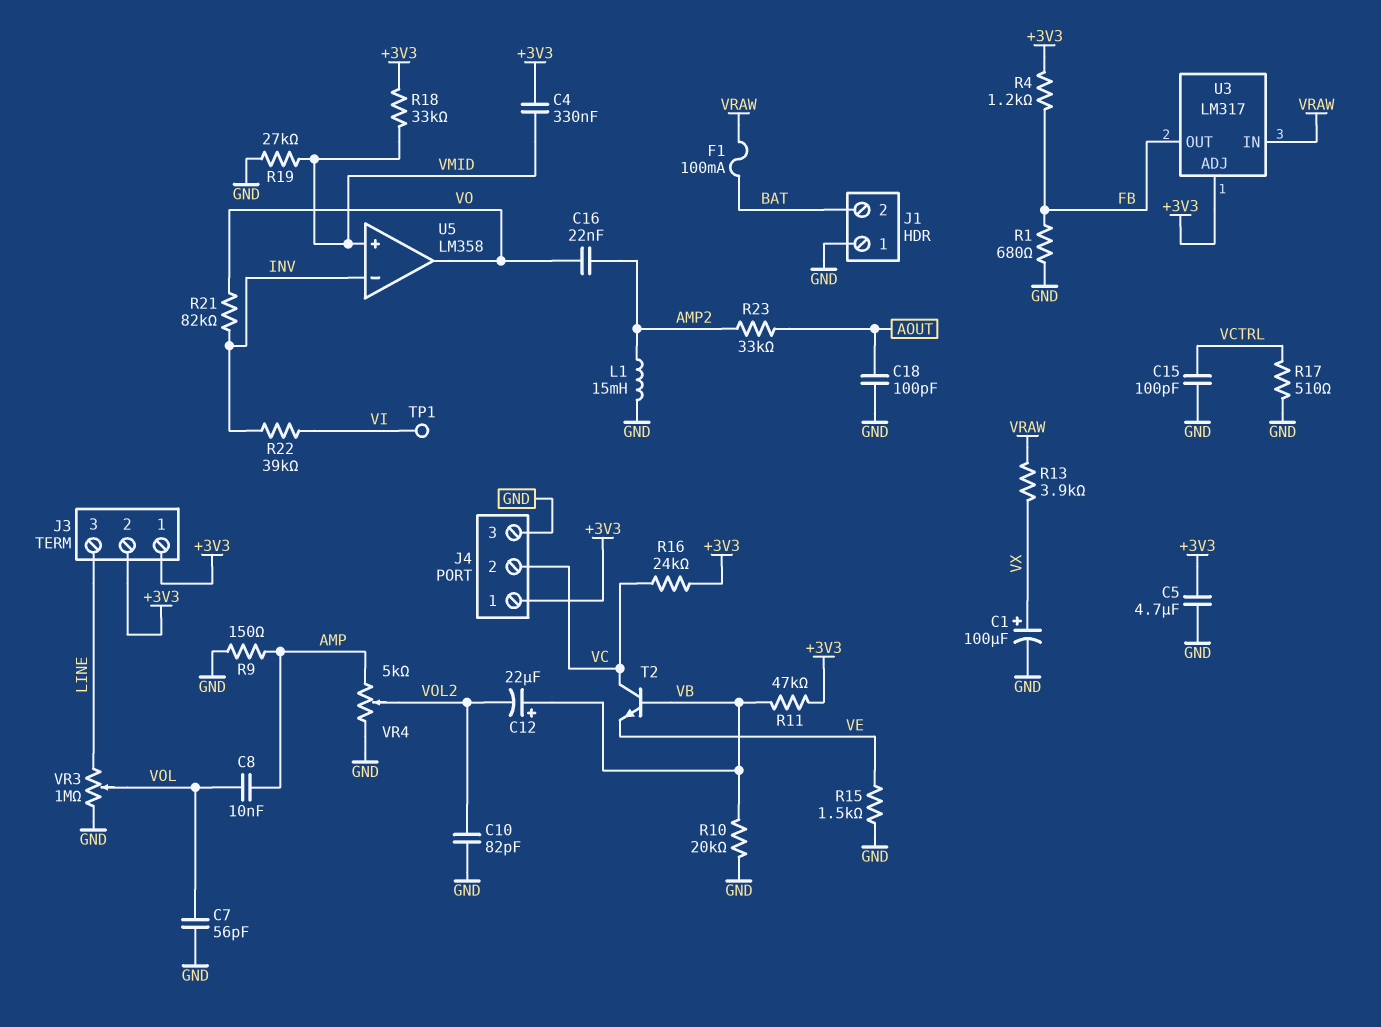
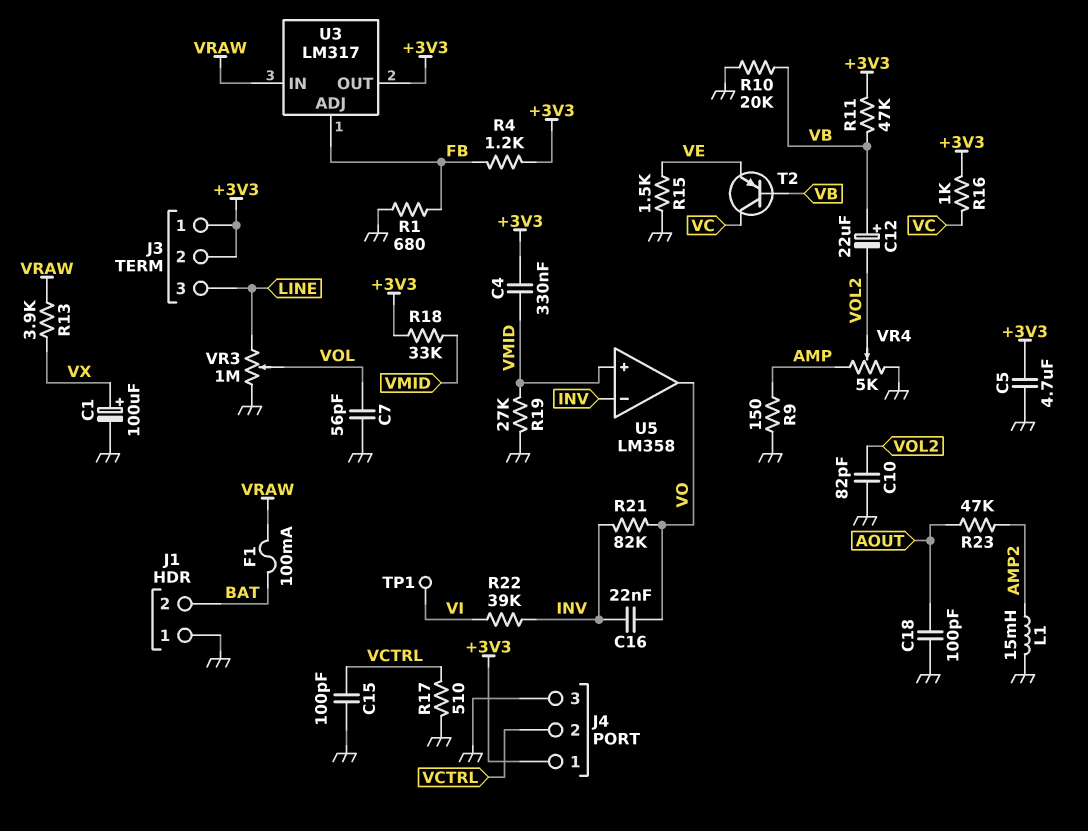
C8: 10nF (AMP, VOL) -> none
C16: 22nF (AMP2, VO) -> 22nF (INV, VO)
J4 pin 2: VC -> VCTRL
R16: 24k (+3V3, VC) -> 1k (+3V3, VC)
R23: 33k (AMP2, AOUT) -> 47k (AMP2, AOUT)
T2: NPN (B VB, C VC, E VE) -> PNP (B VB, C VC, E VE)
U3 pin ADJ: +3V3 -> FB
U3 pin OUT: FB -> +3V3

